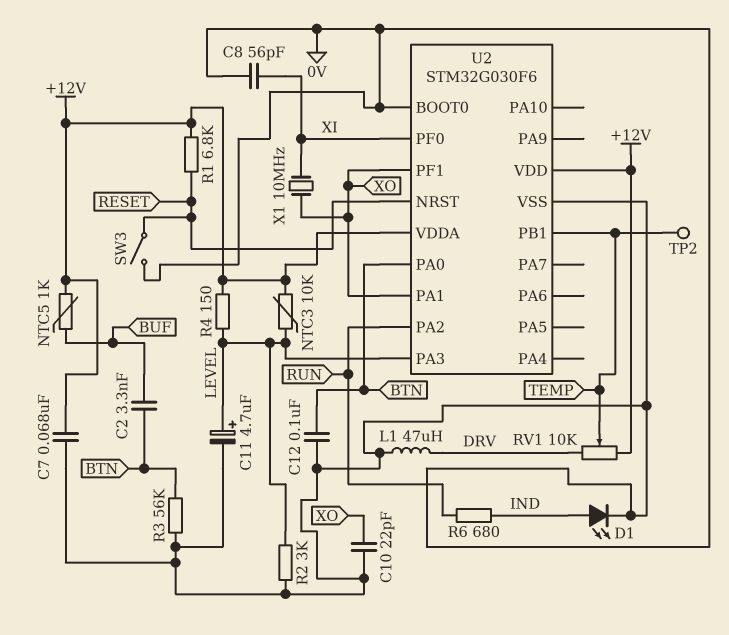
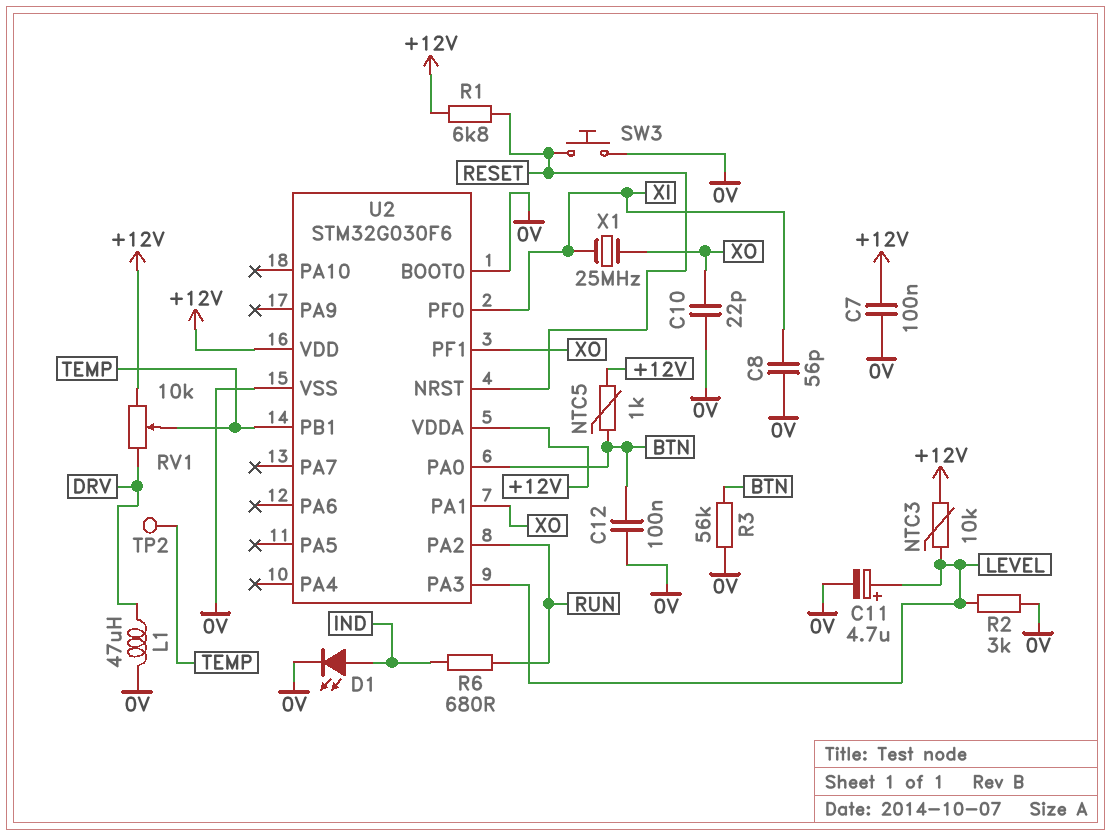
C2: 3.3nF (BTN, BUF) -> none
C7: 68nF (+12V, 0V) -> 100nF (+12V, 0V)
NTC5: 1k (+12V, BUF) -> 1k (+12V, BTN)
R4: 150 (+12V, LEVEL) -> none
SW3: switch (0V, RESET) -> button (0V, RESET)
X1: 10MHz (XI, XO) -> 25MHz (XI, XO)

